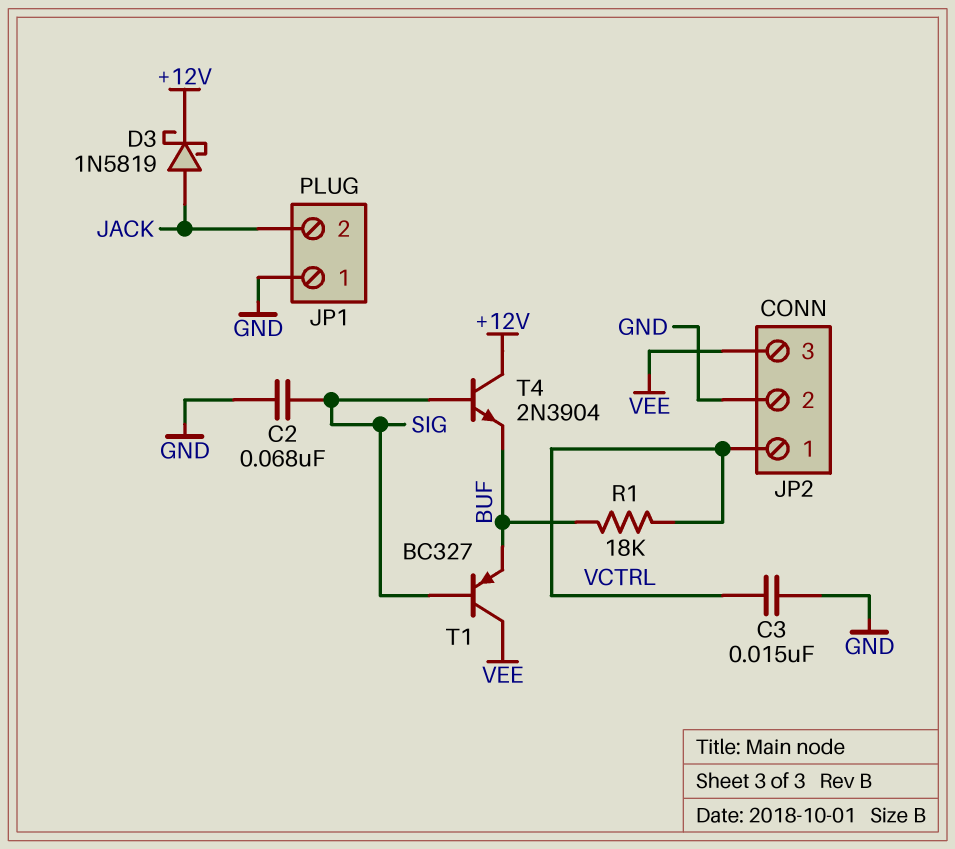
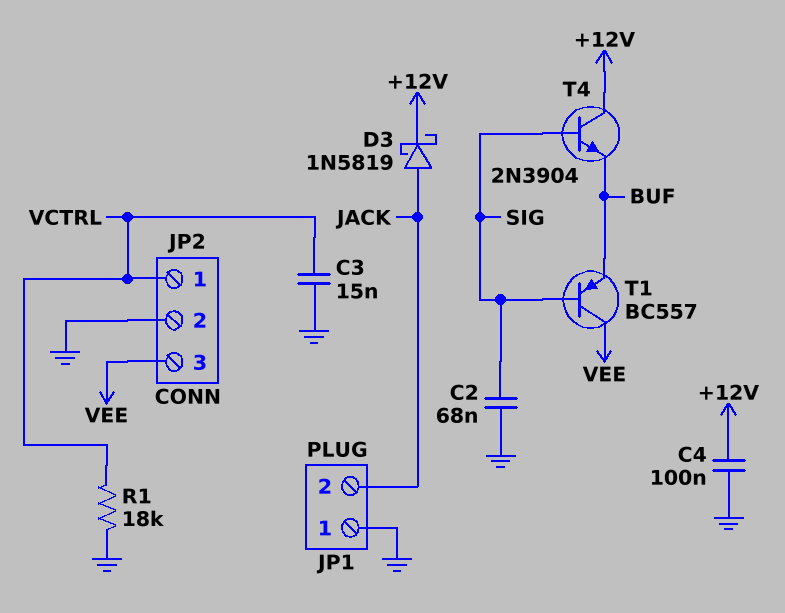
C4: none -> 100nF (+12V, GND)
R1: 18k (BUF, VCTRL) -> 18k (GND, VCTRL)
T1: PNP BC327 (B SIG, C VEE, E BUF) -> PNP BC557 (B SIG, C VEE, E BUF)

